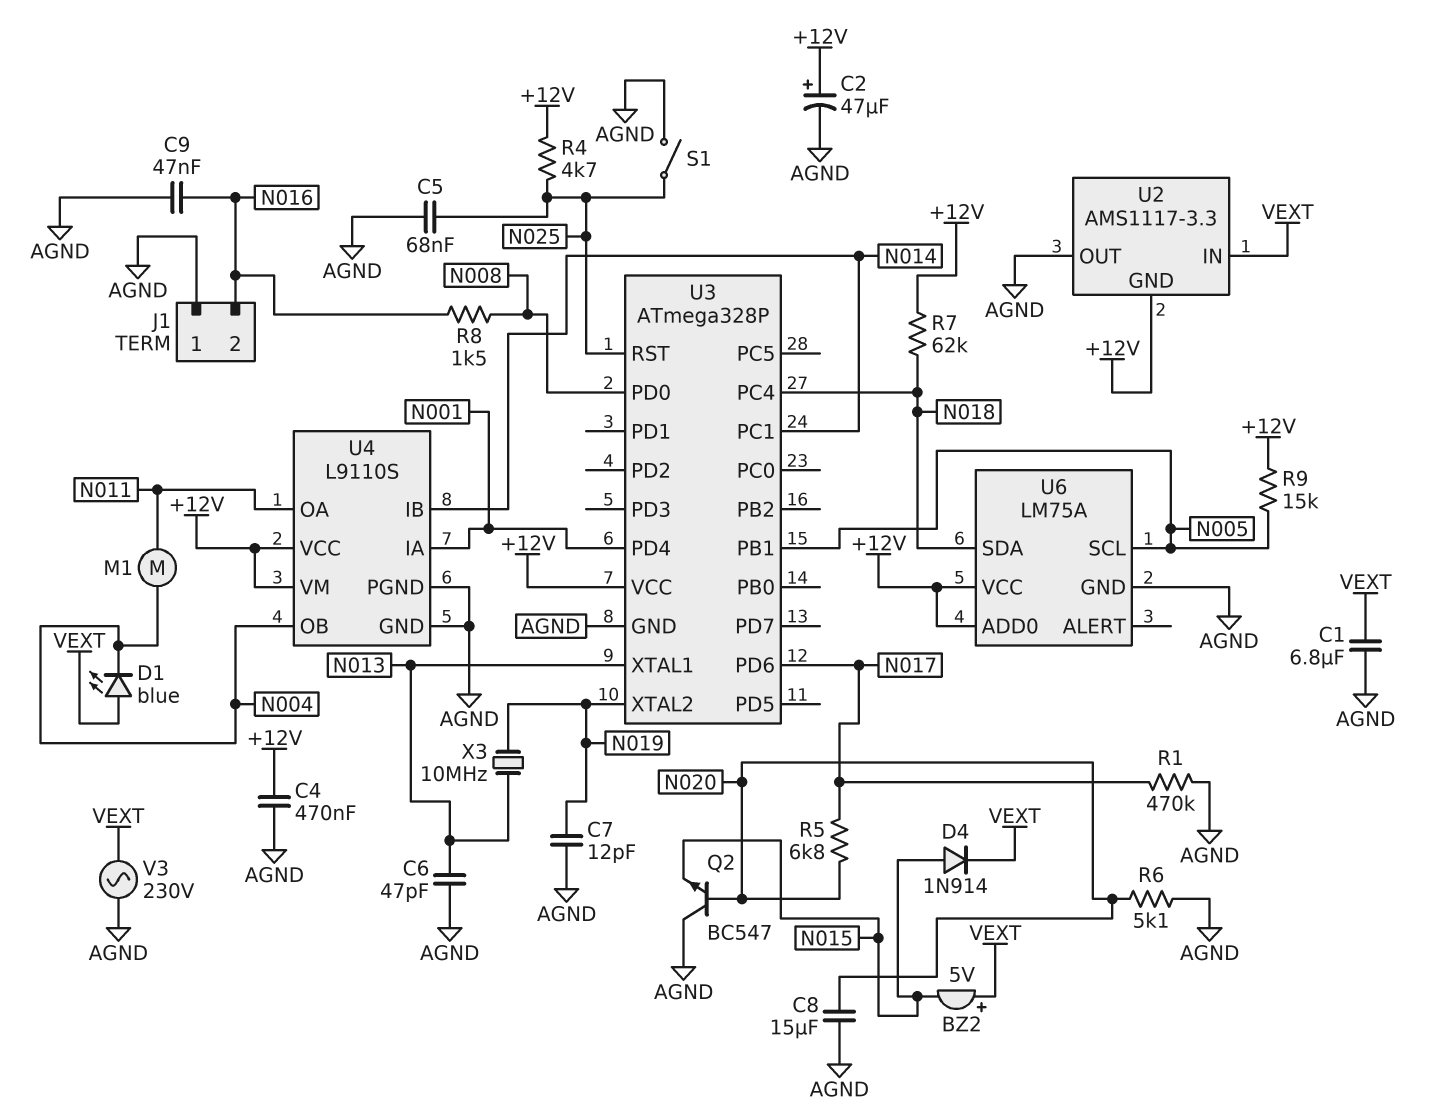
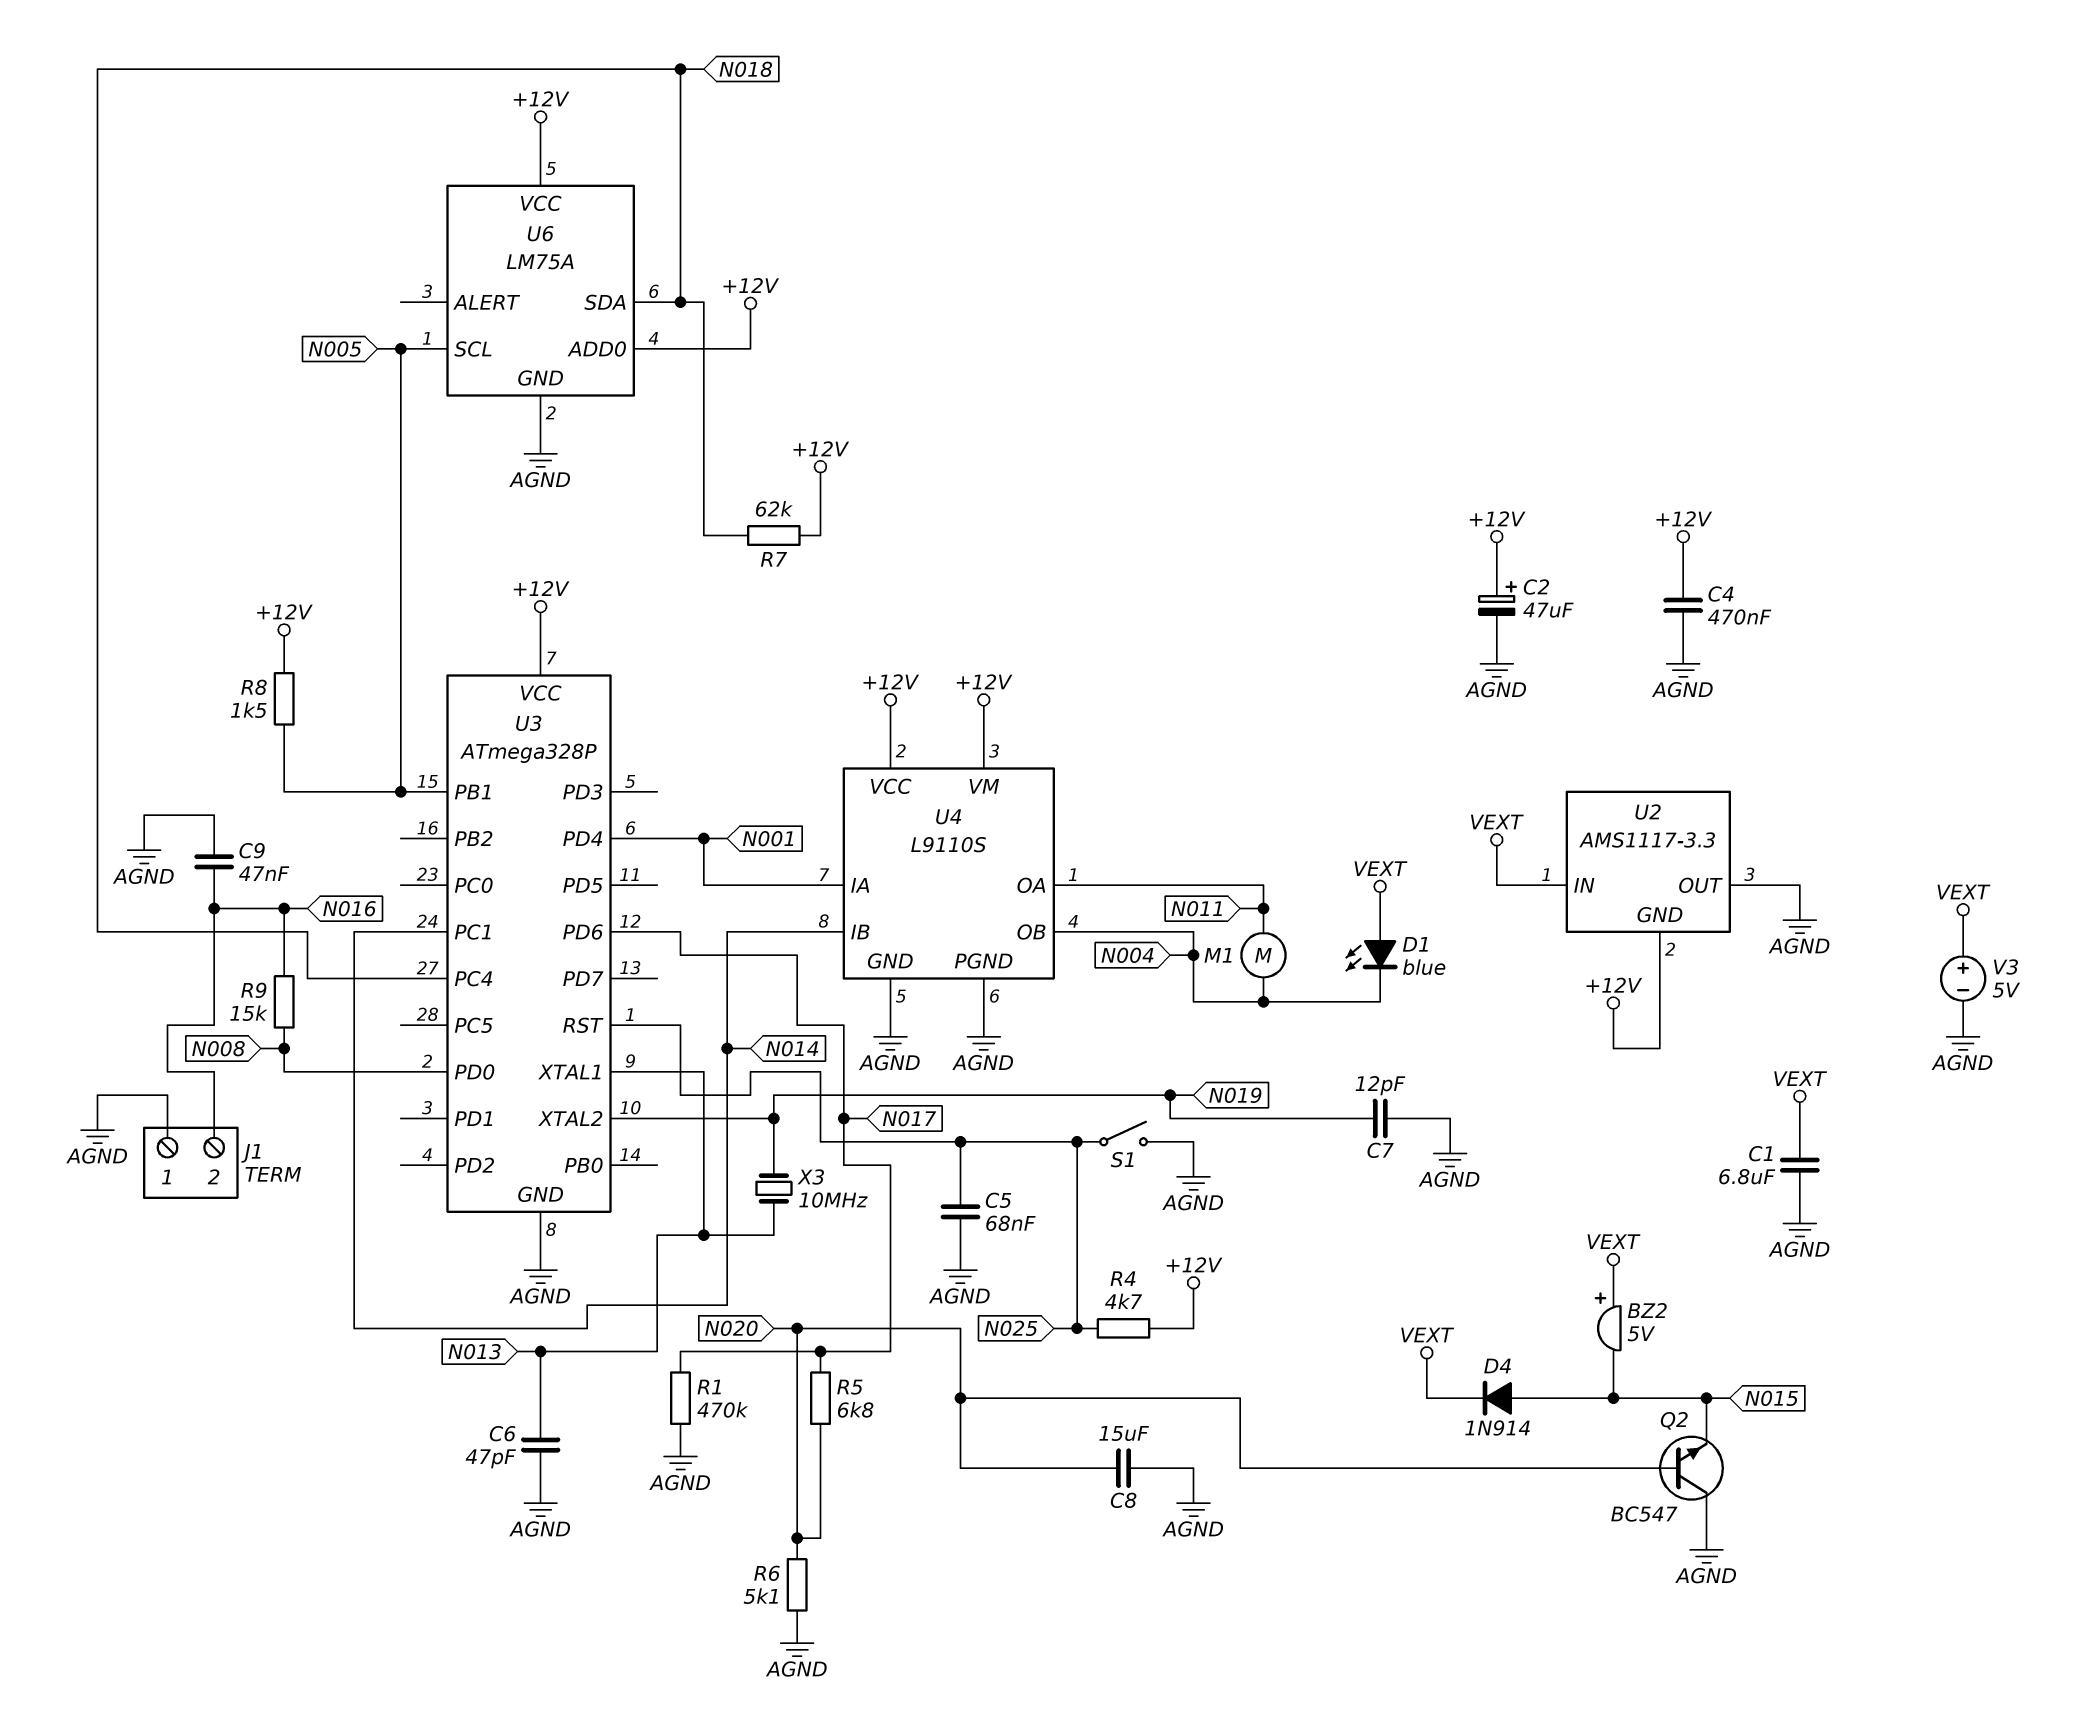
R8: 1.5k (N008, N016) -> 1.5k (+12V, N005)
R9: 15k (+12V, N005) -> 15k (N008, N016)
V3: AC 230V (AGND, VEXT) -> 5V (plus VEXT, minus AGND)

